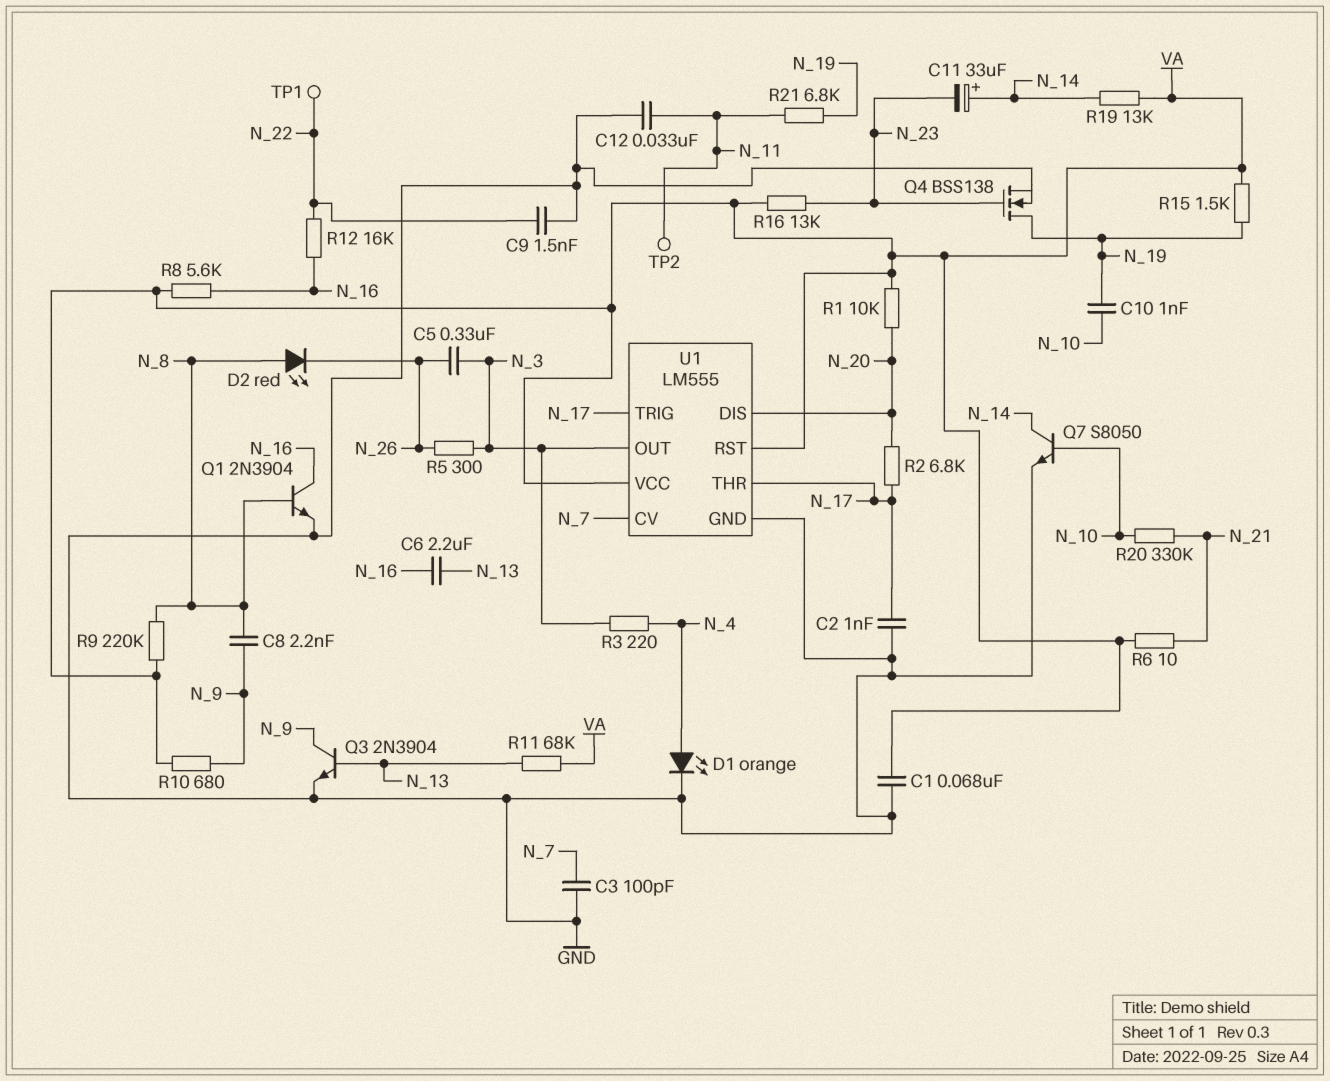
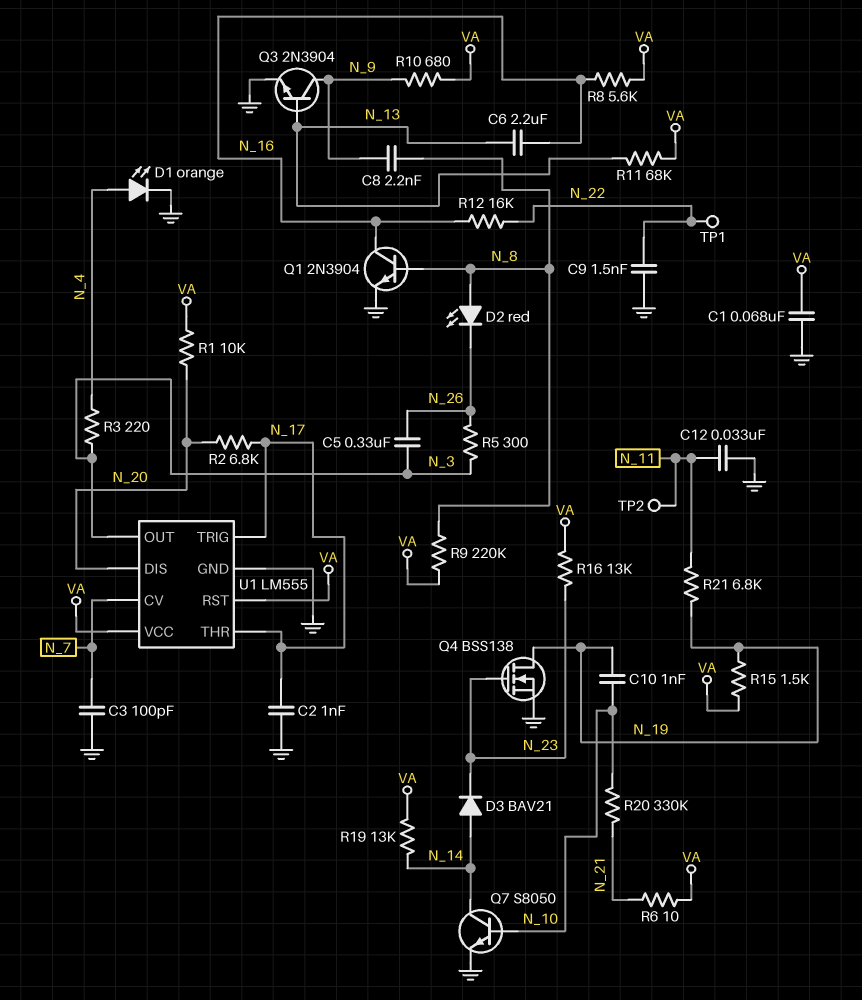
C11: 33uF (plus N_14, minus N_23) -> none
D3: none -> diode BAV21 (A N_14, K N_23)

